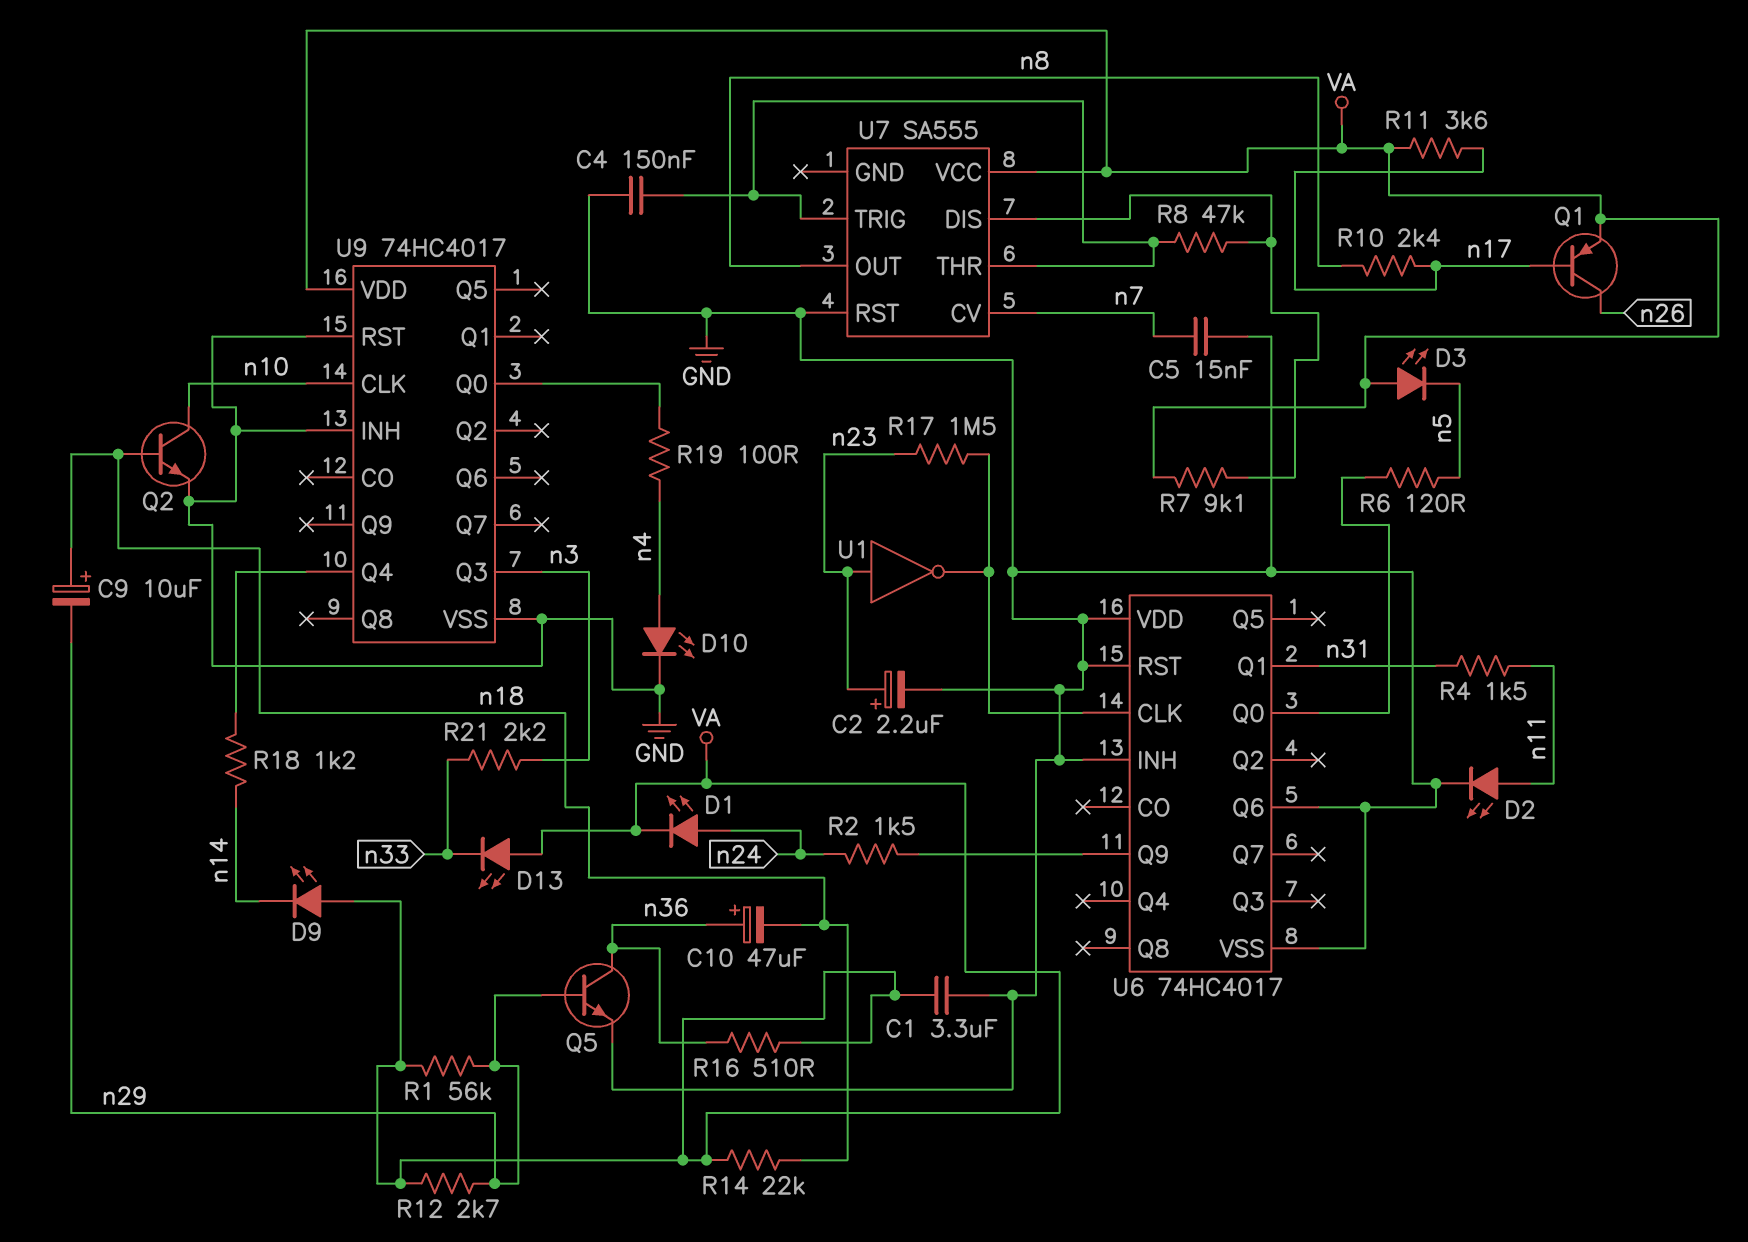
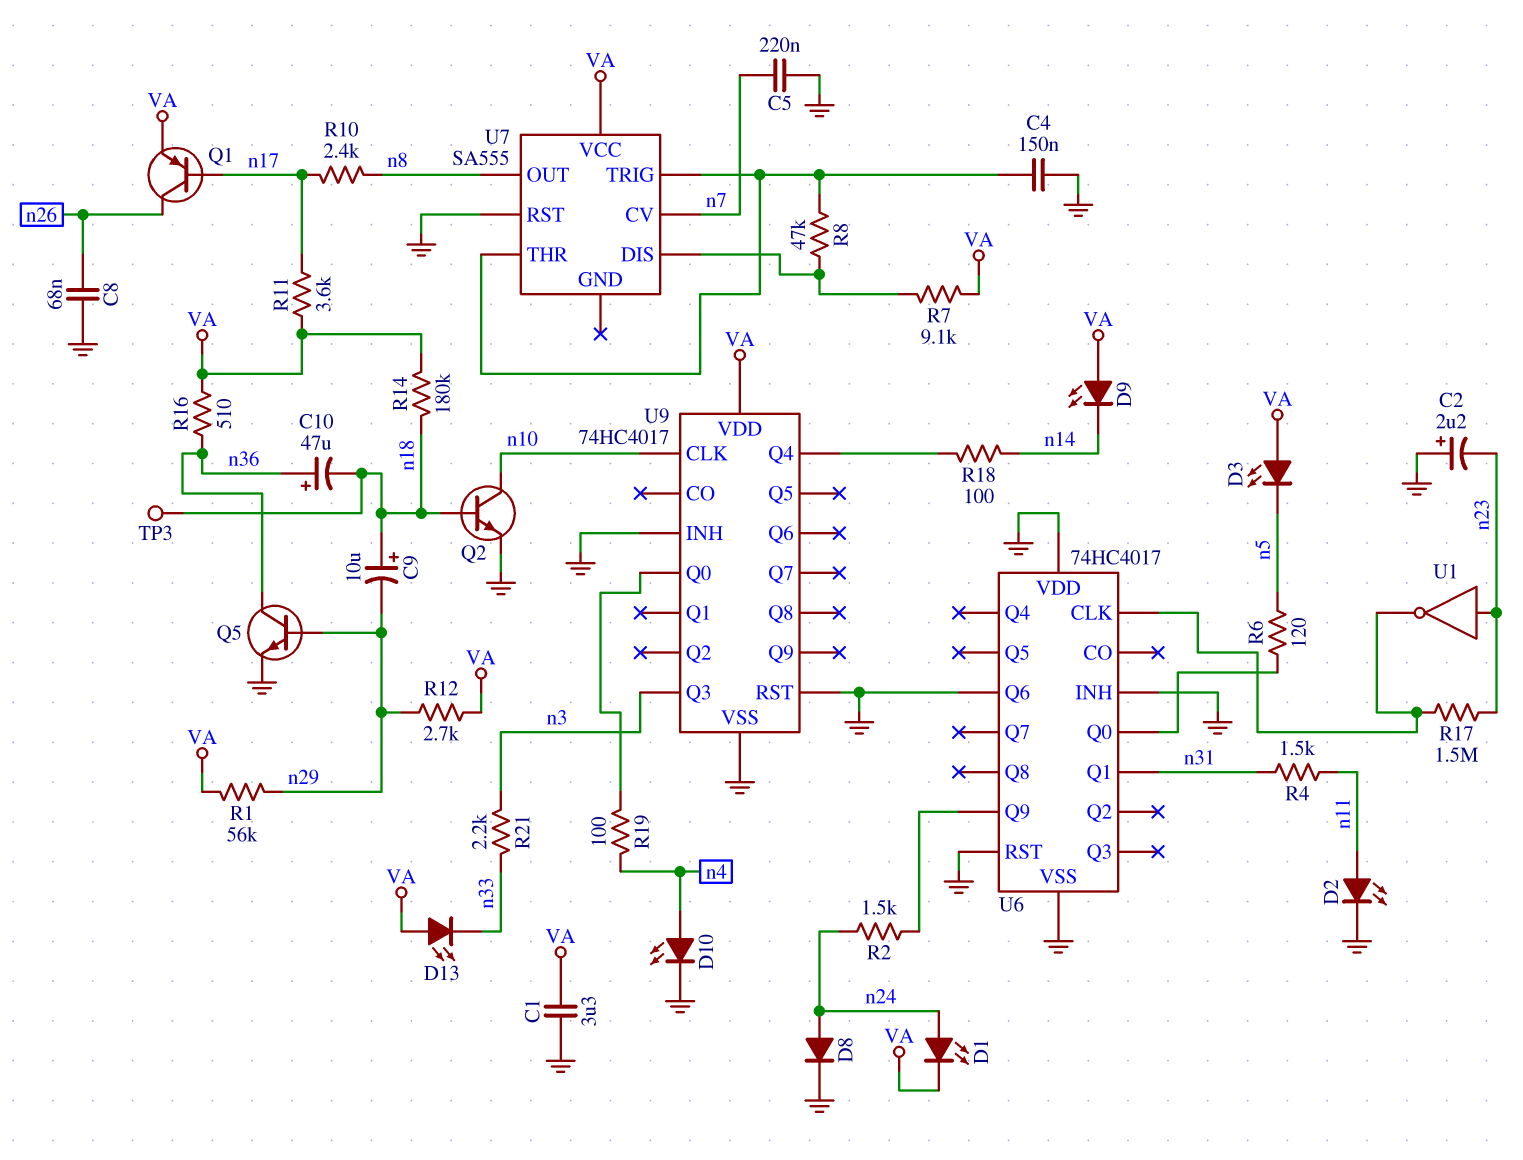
C2: 2.2uF (plus n23, minus GND) -> 2.2uF (plus GND, minus n23)
C5: 15nF (GND, n7) -> 220nF (GND, n7)
C8: none -> 68nF (GND, n26)
D8: none -> diode (A n24, K GND)
R14: 22k (VA, n18) -> 180k (VA, n18)
R18: 1.2k (U9/Q4, n14) -> 100 (U9/Q4, n14)
TP3: none -> test point (n18)

